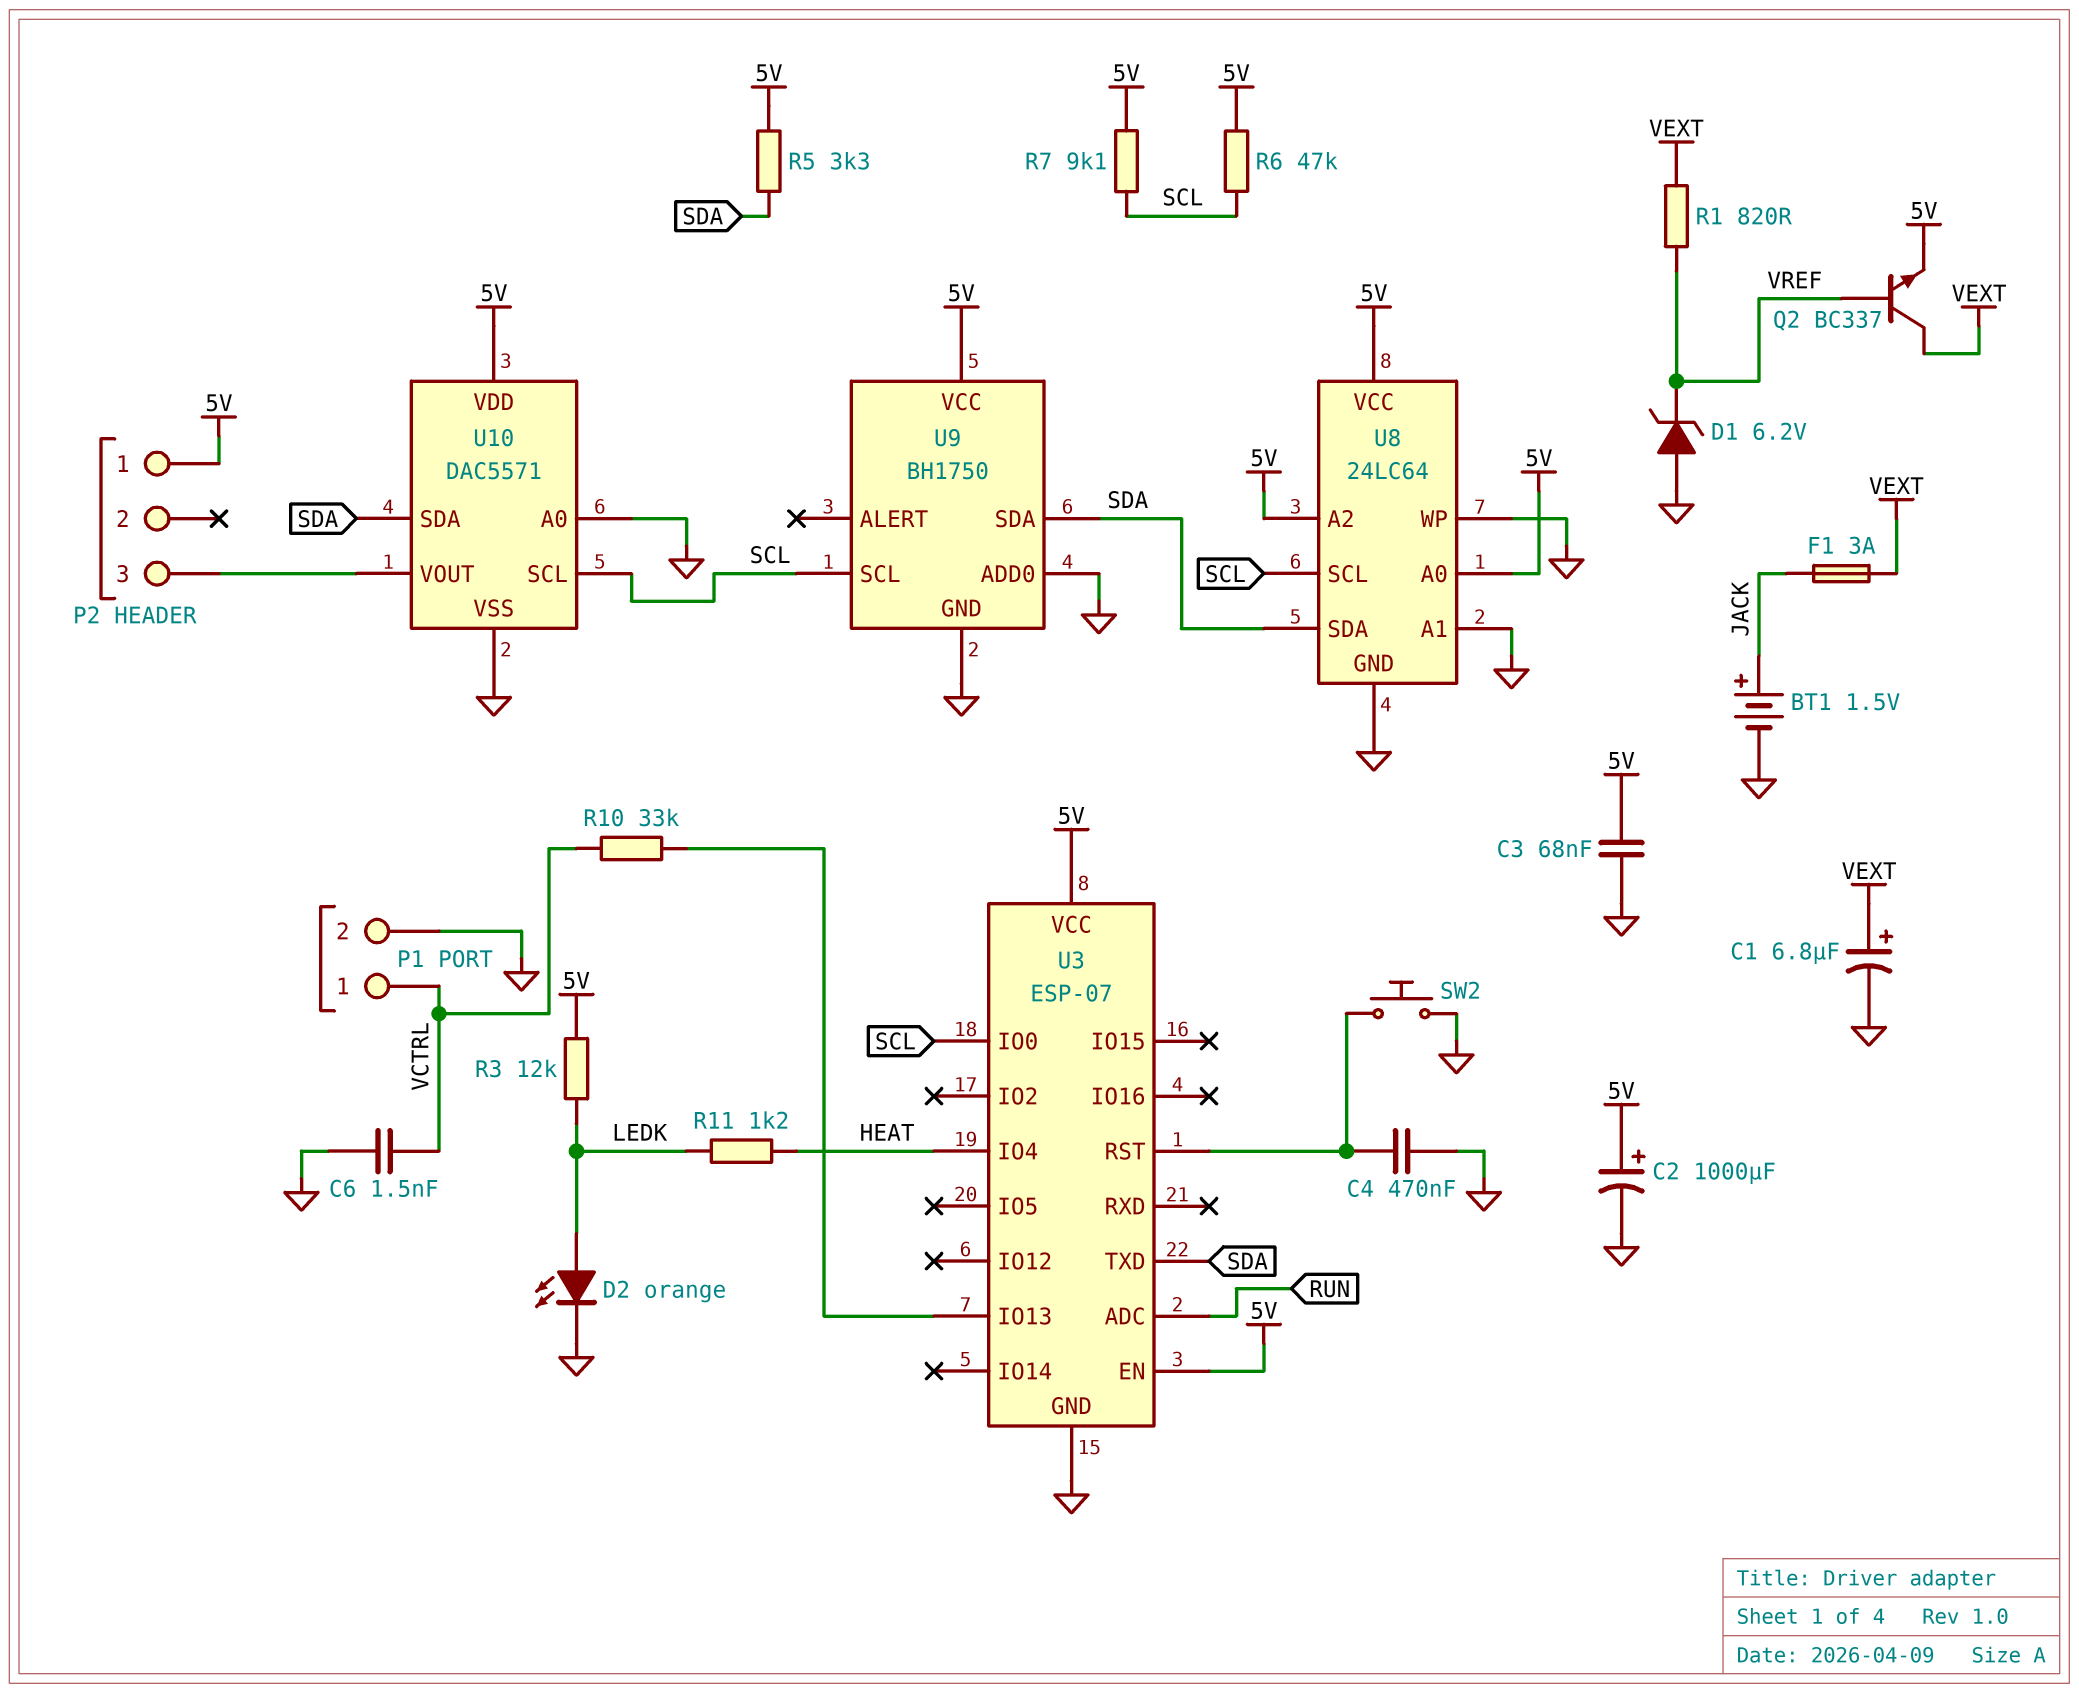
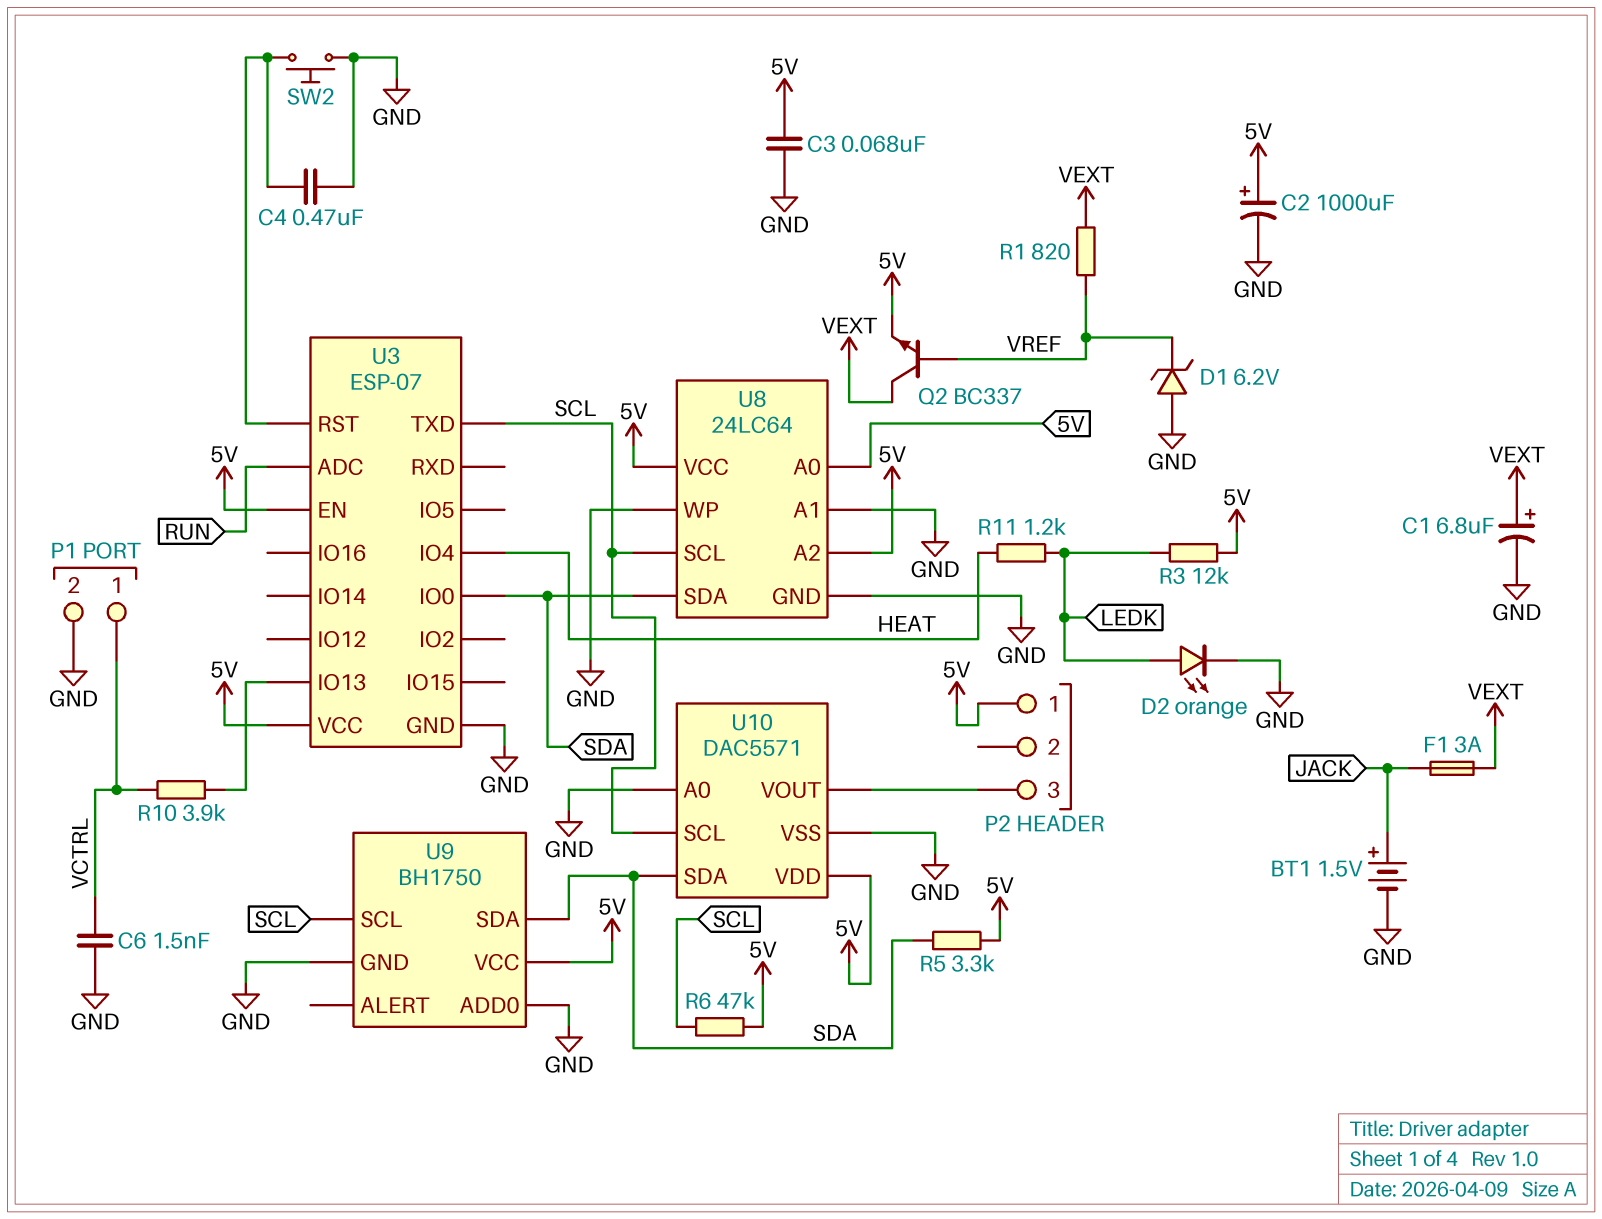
R7: 9.1k (5V, SCL) -> none
R10: 33k (U3/IO13, VCTRL) -> 3.9k (U3/IO13, VCTRL)
U3 pin IO0: SCL -> SDA
U3 pin TXD: SDA -> SCL

